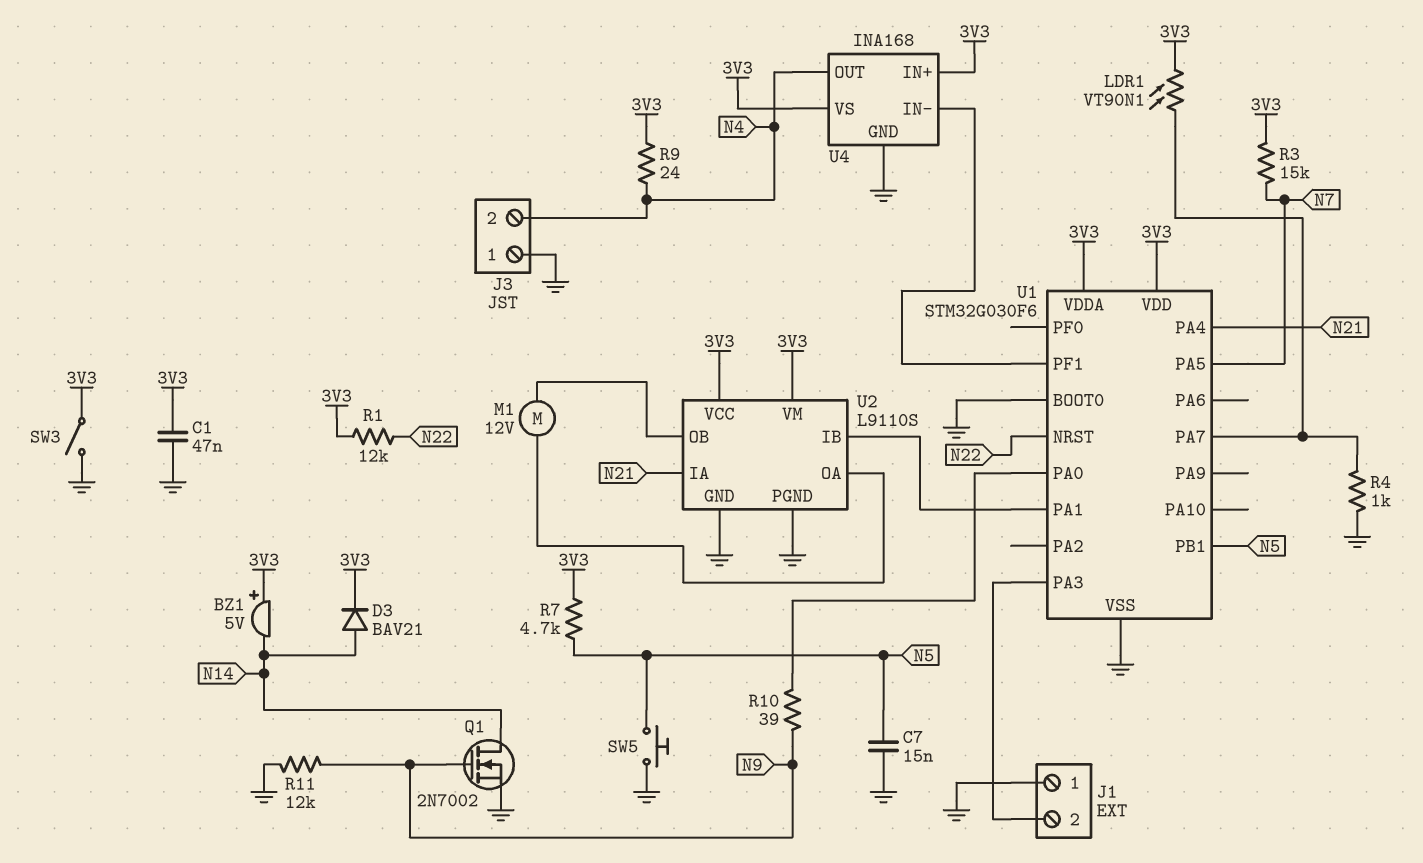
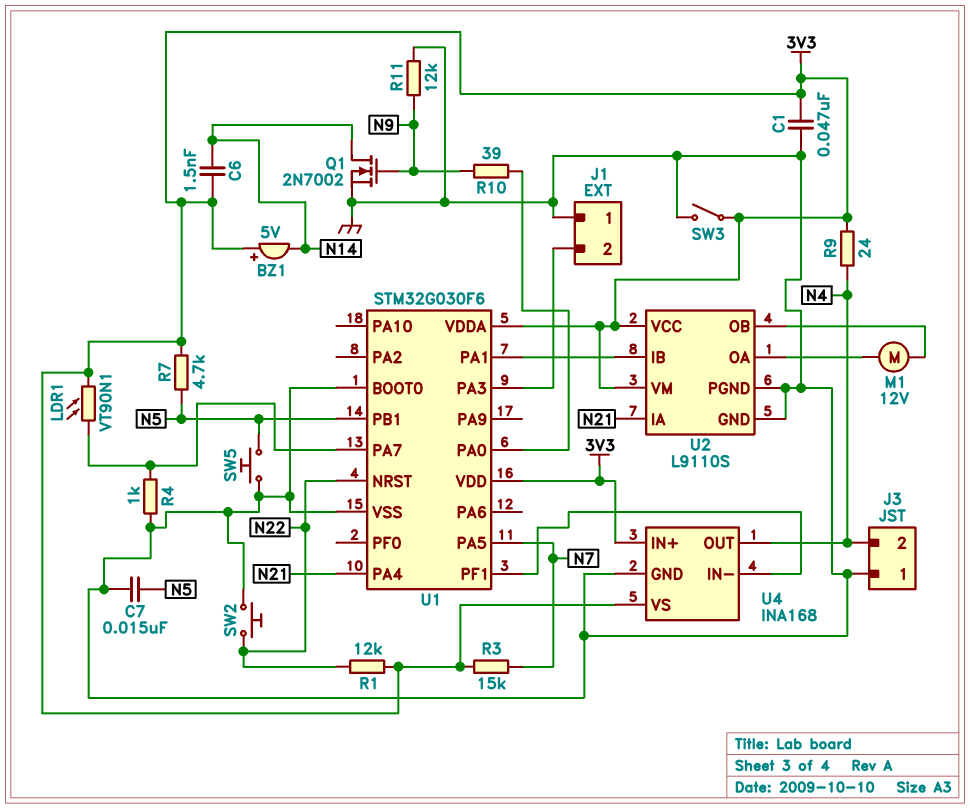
C6: none -> 1.5nF (3V3, N14)
D3: diode BAV21 (A N14, K 3V3) -> none
SW2: none -> button (GND, N22)

